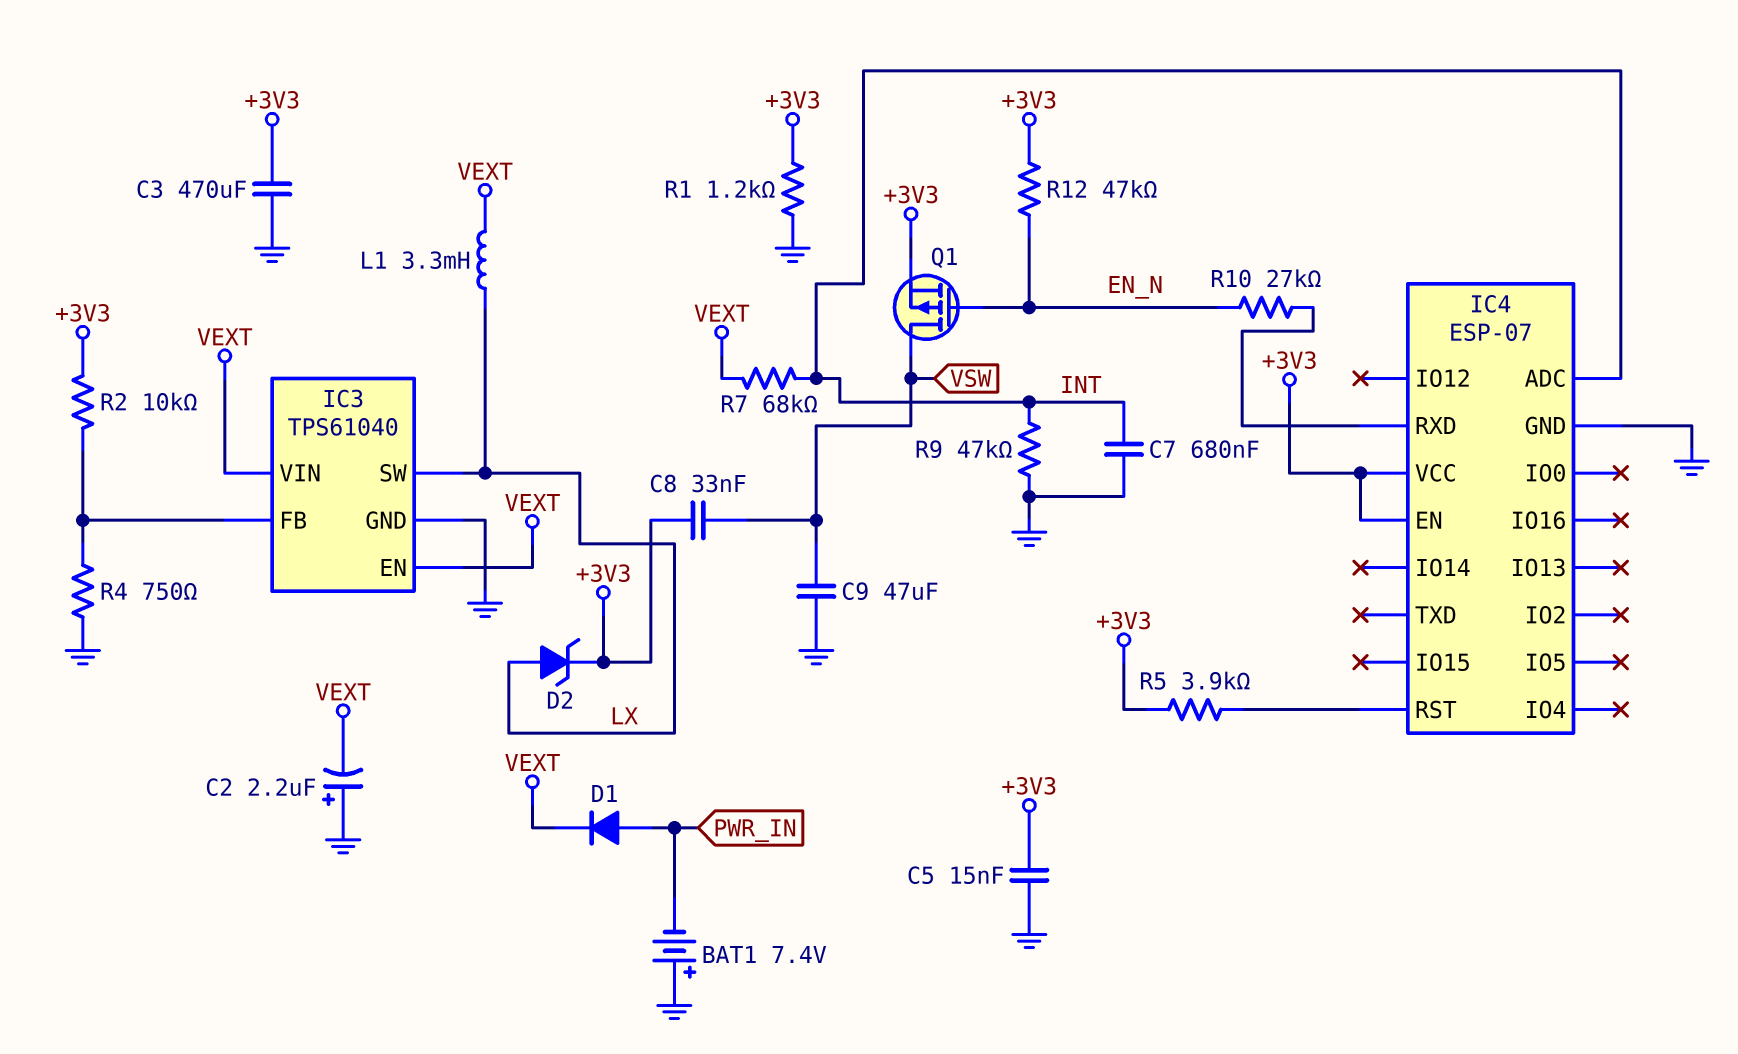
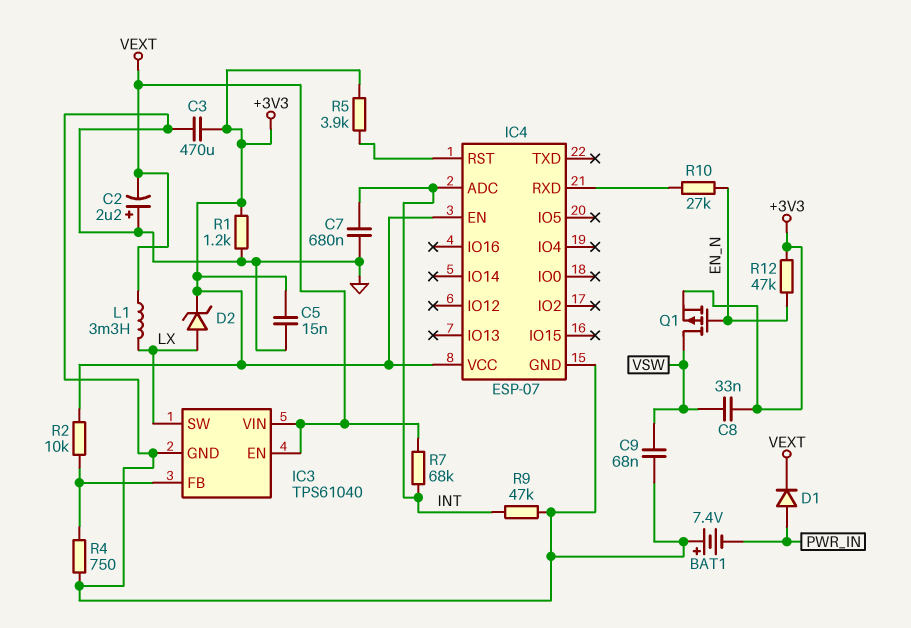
C9: 47uF (GND, VSW) -> 68nF (GND, VSW)

